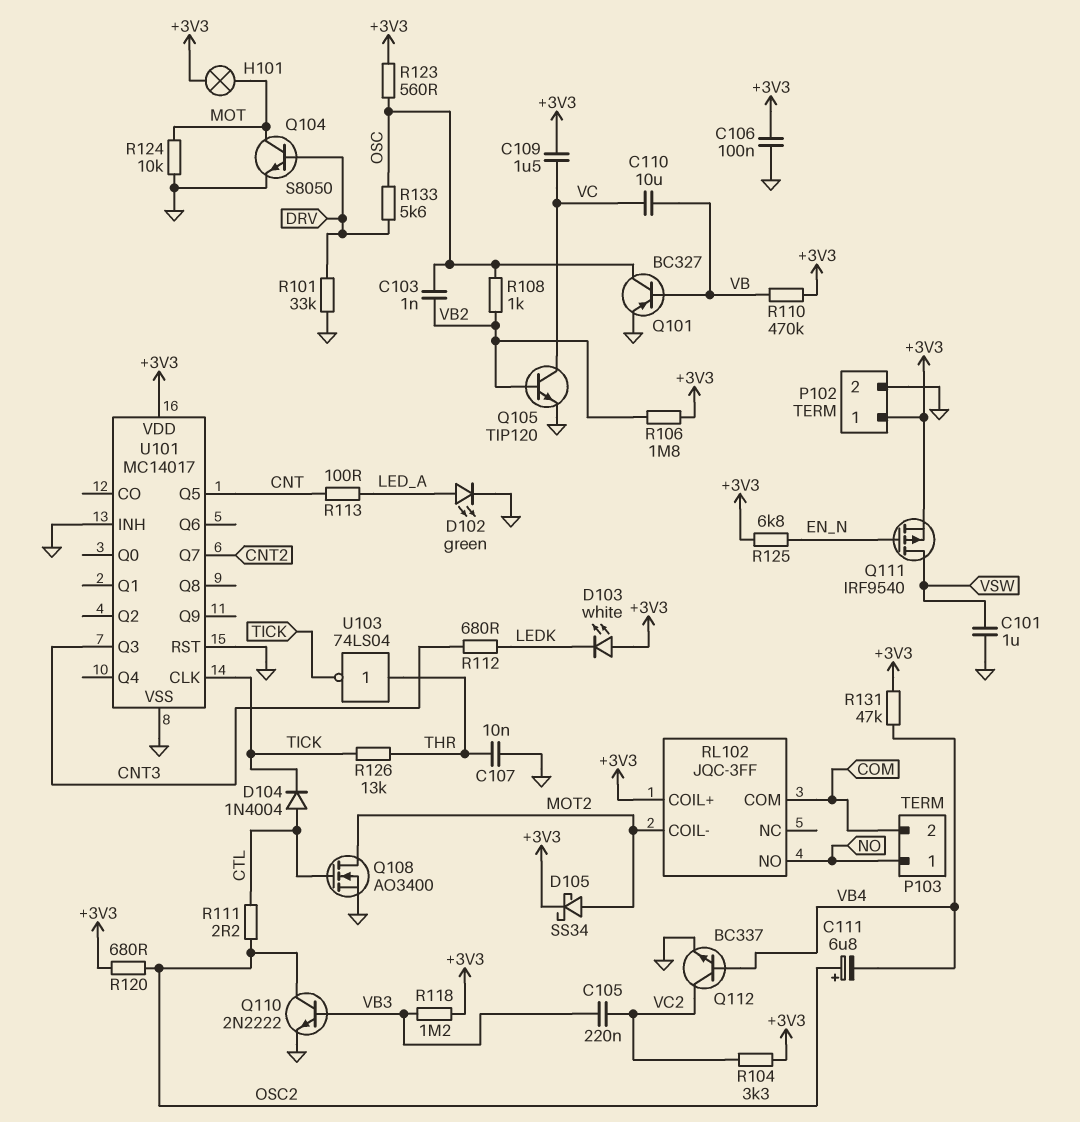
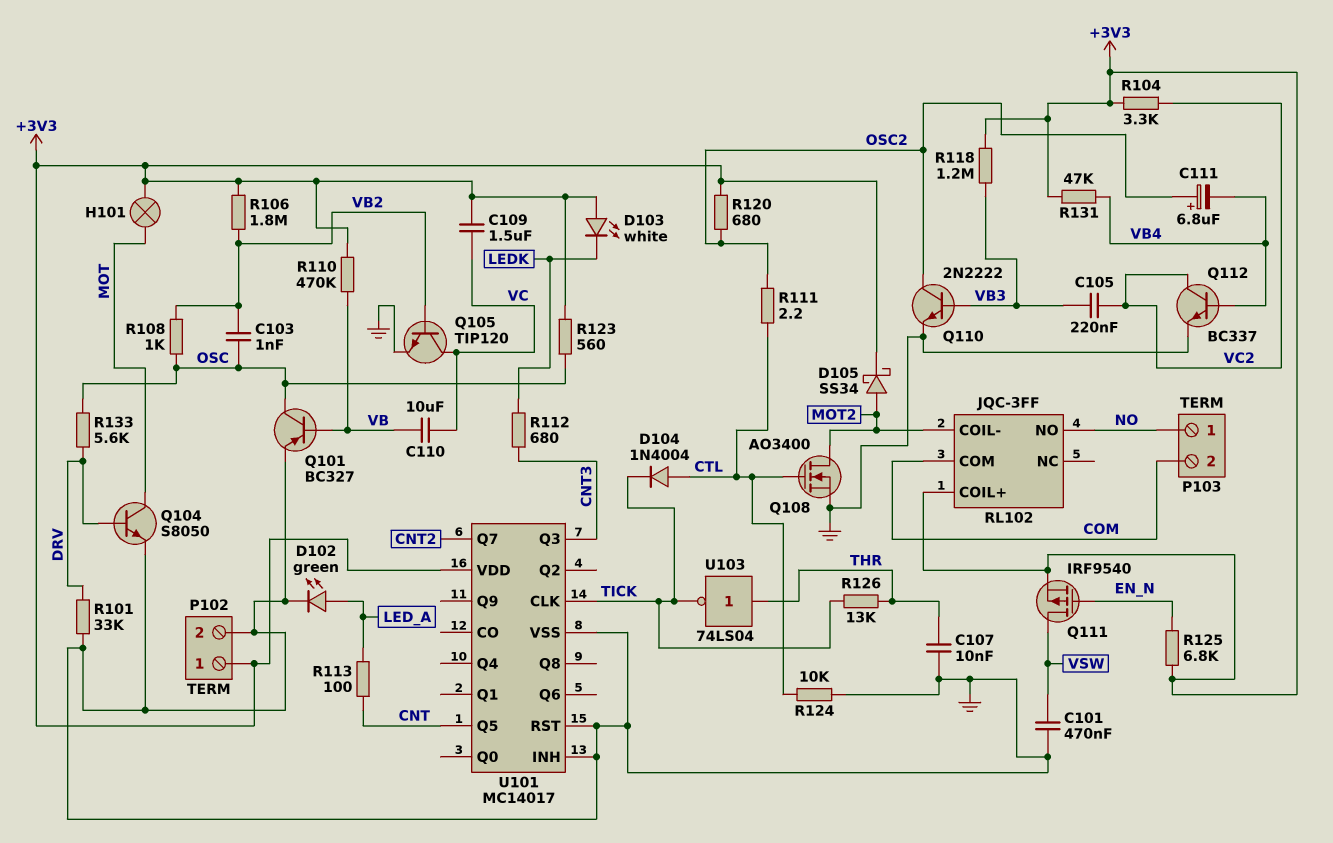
C101: 1uF (GND, VSW) -> 470nF (GND, VSW)
C106: 100nF (+3V3, GND) -> none
R124: 10k (GND, MOT) -> 10k (CTL, GND)

